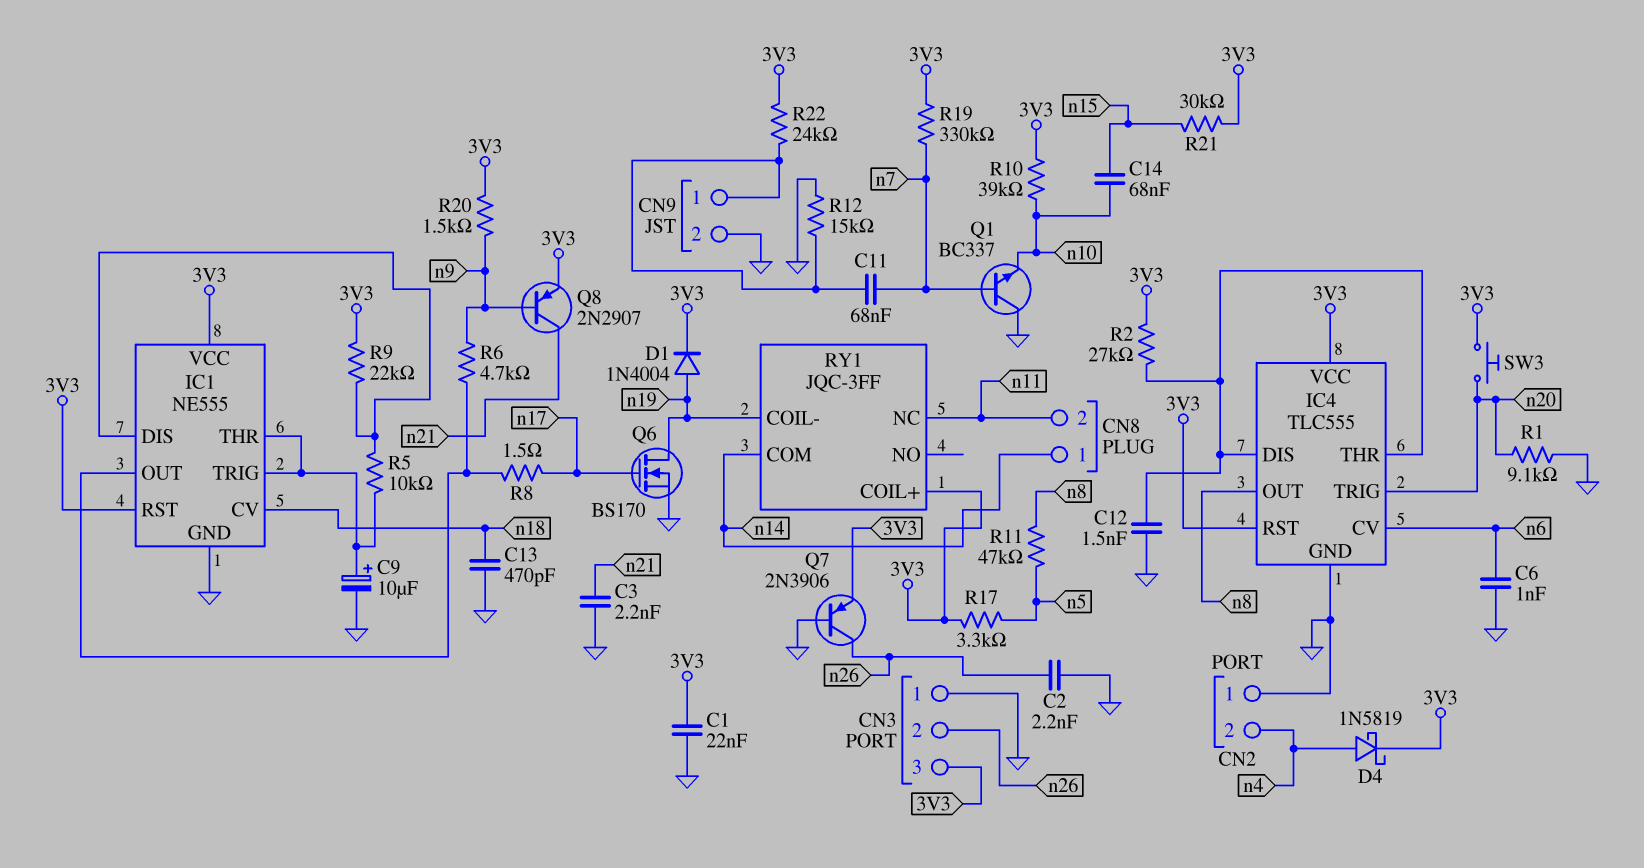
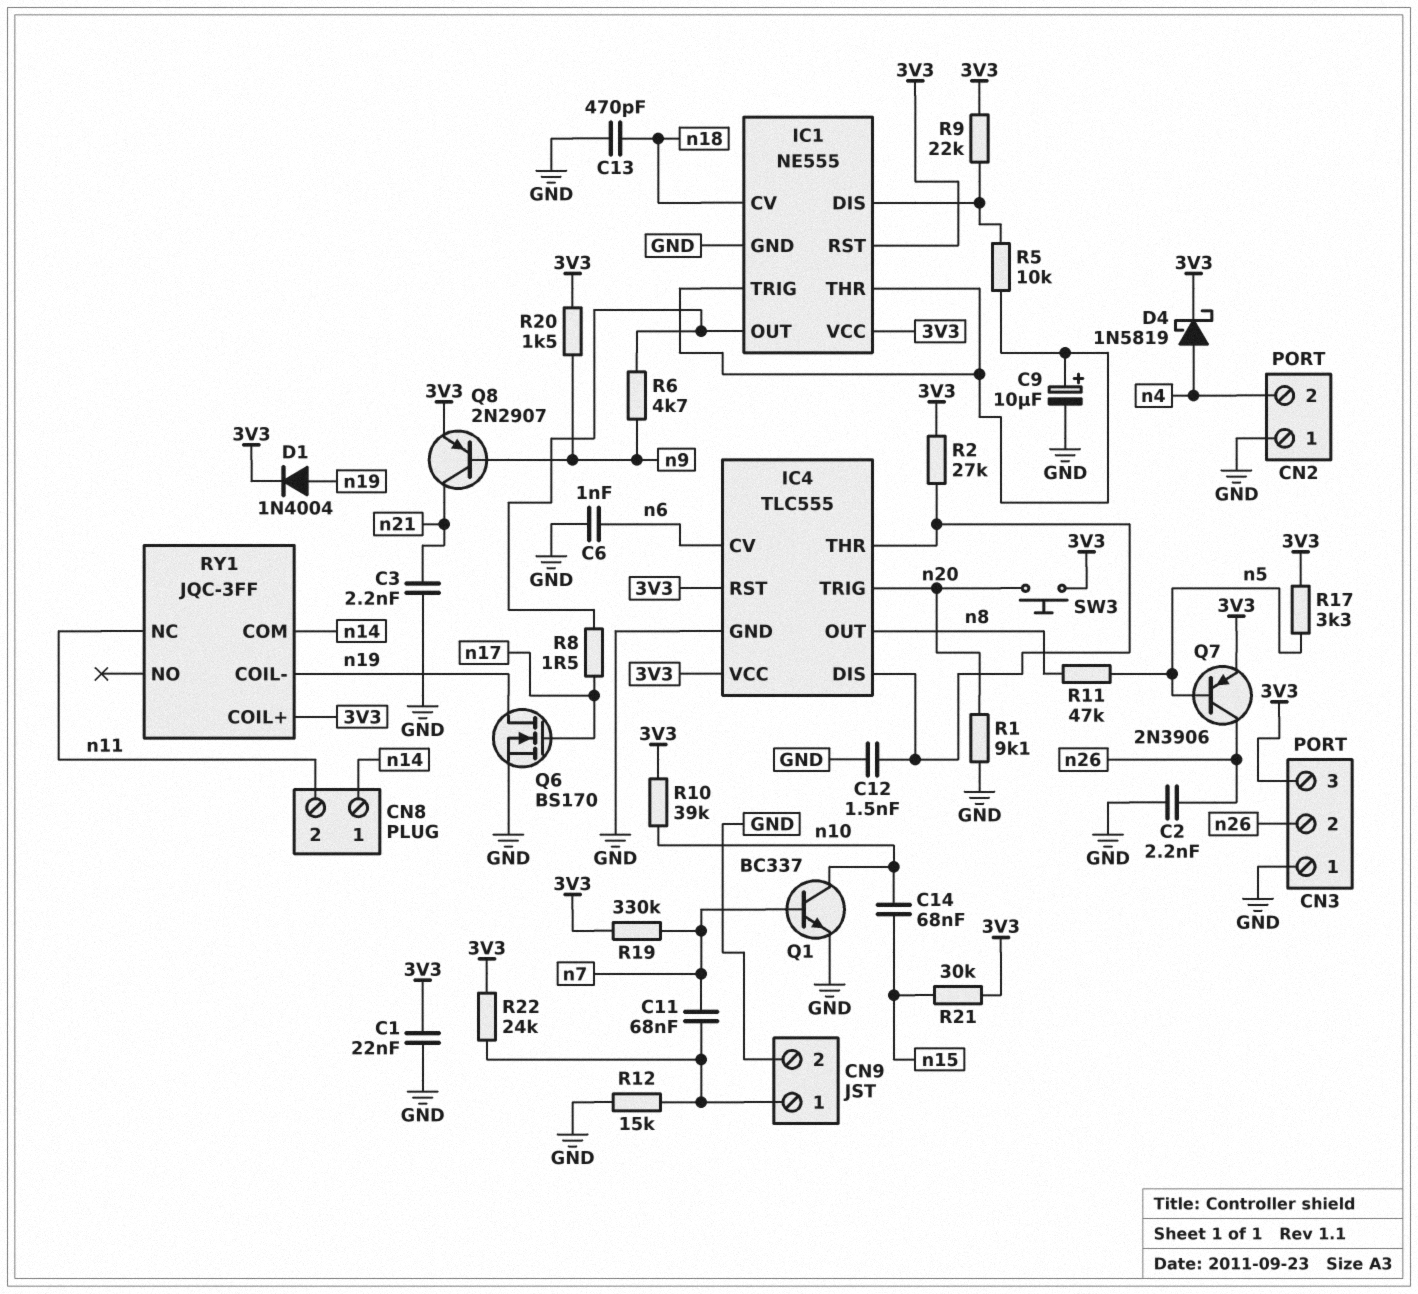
Q1: NPN BC337 (B n7, C GND, E n10) -> NPN BC337 (B n7, C n10, E GND)
Q7: PNP 2N3906 (B GND, C n26, E 3V3) -> PNP 2N3906 (B n5, C n26, E 3V3)

